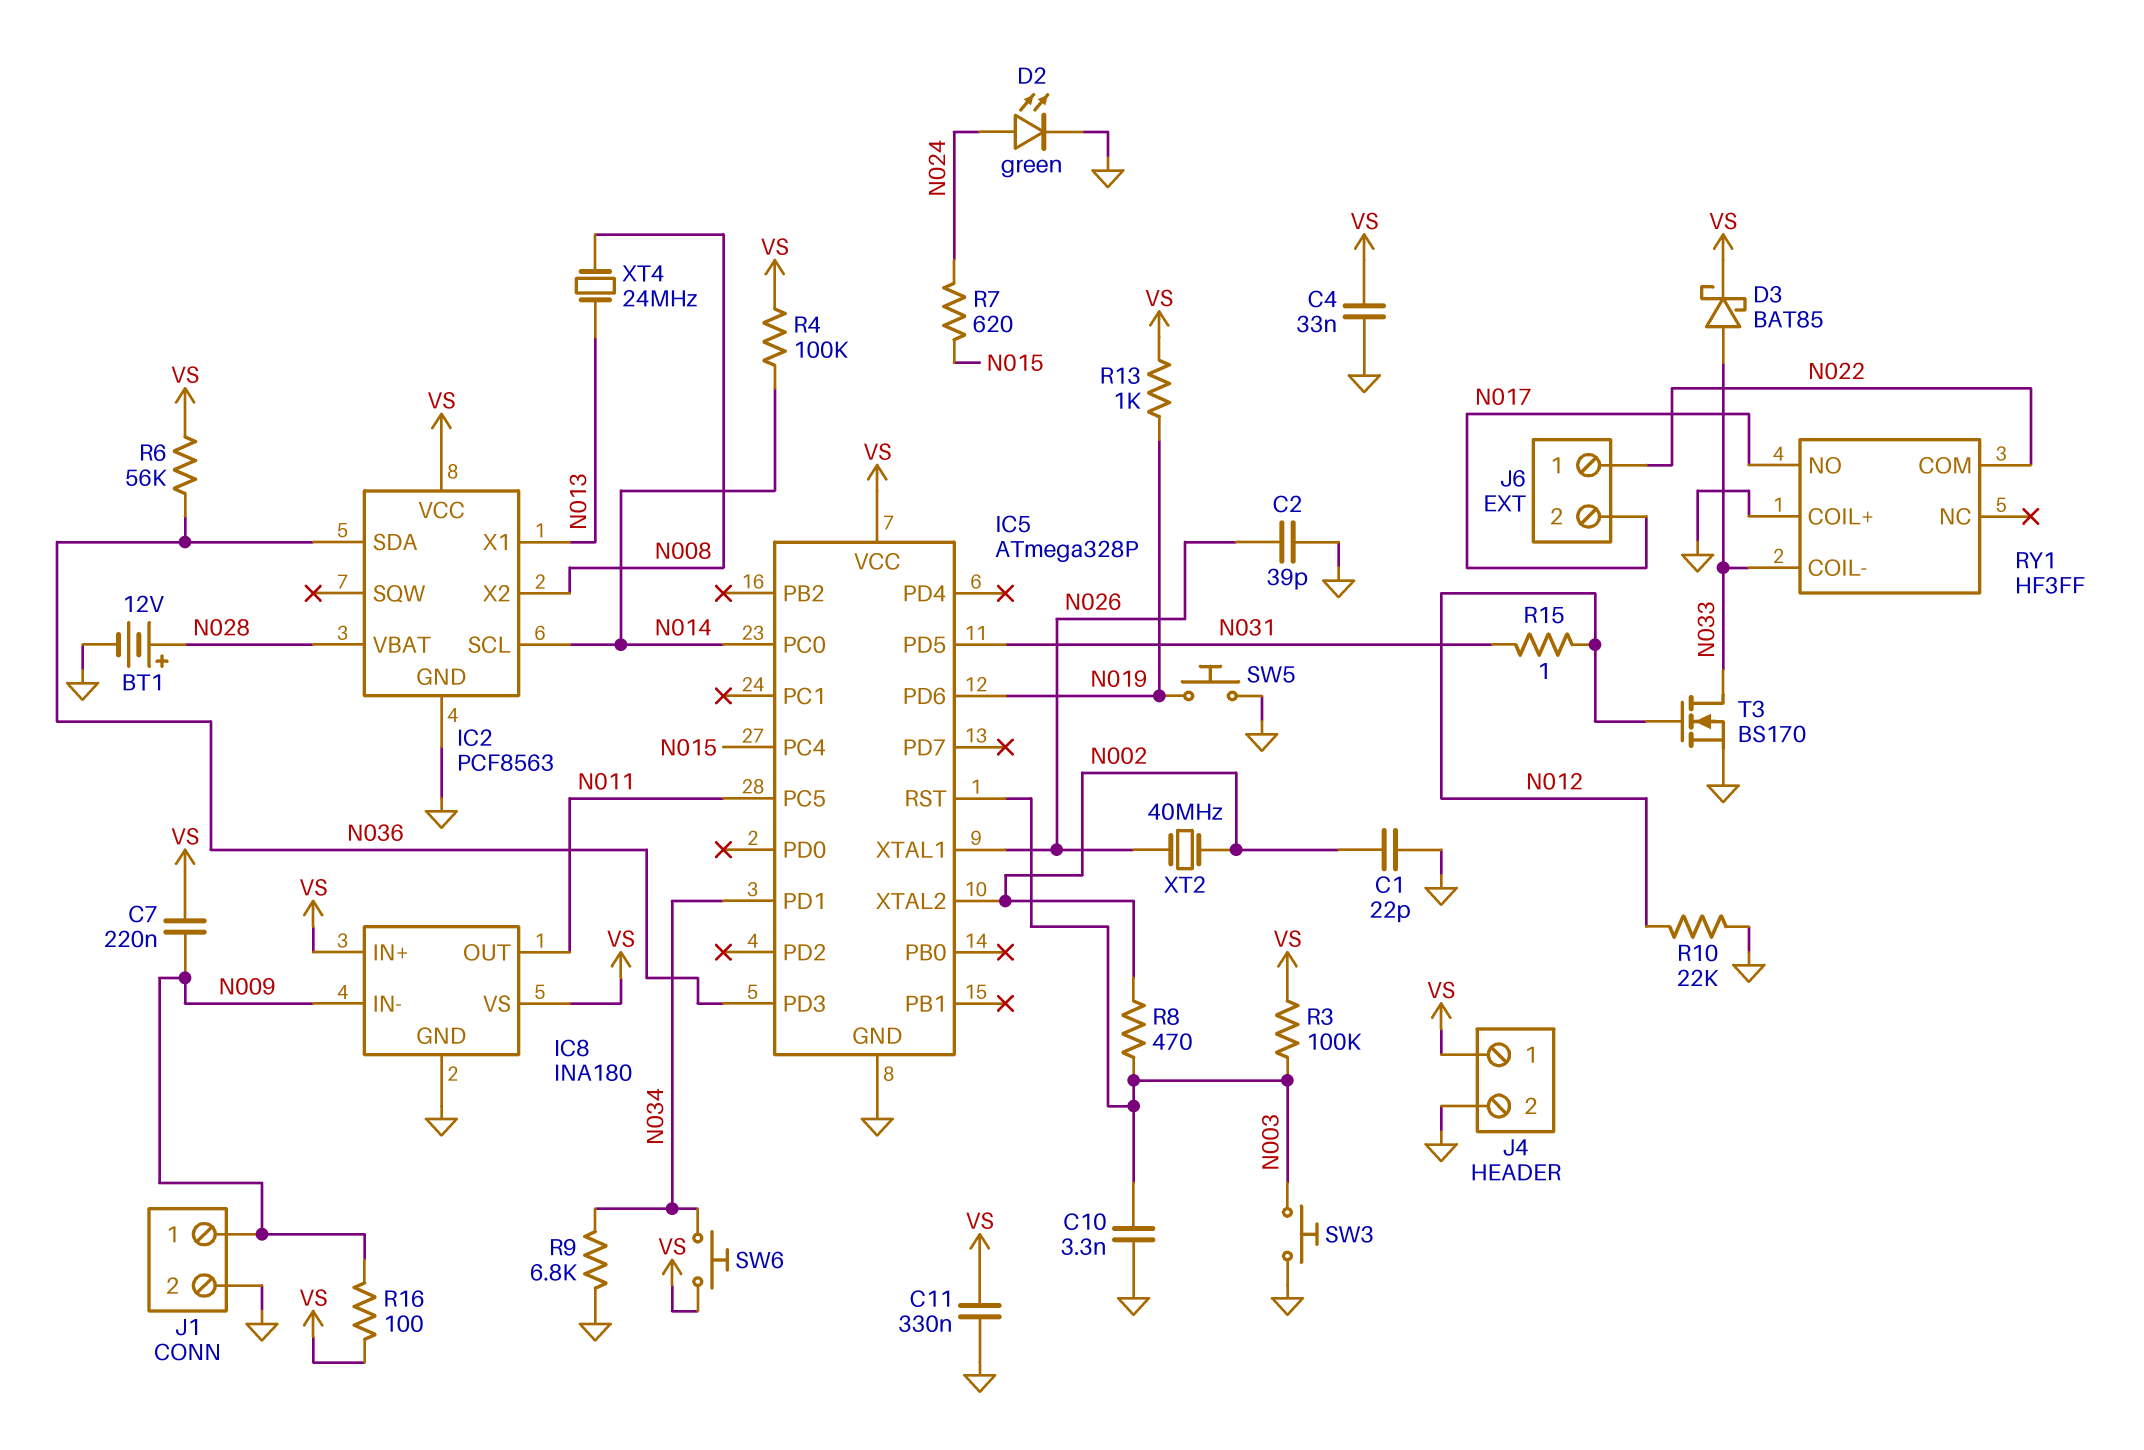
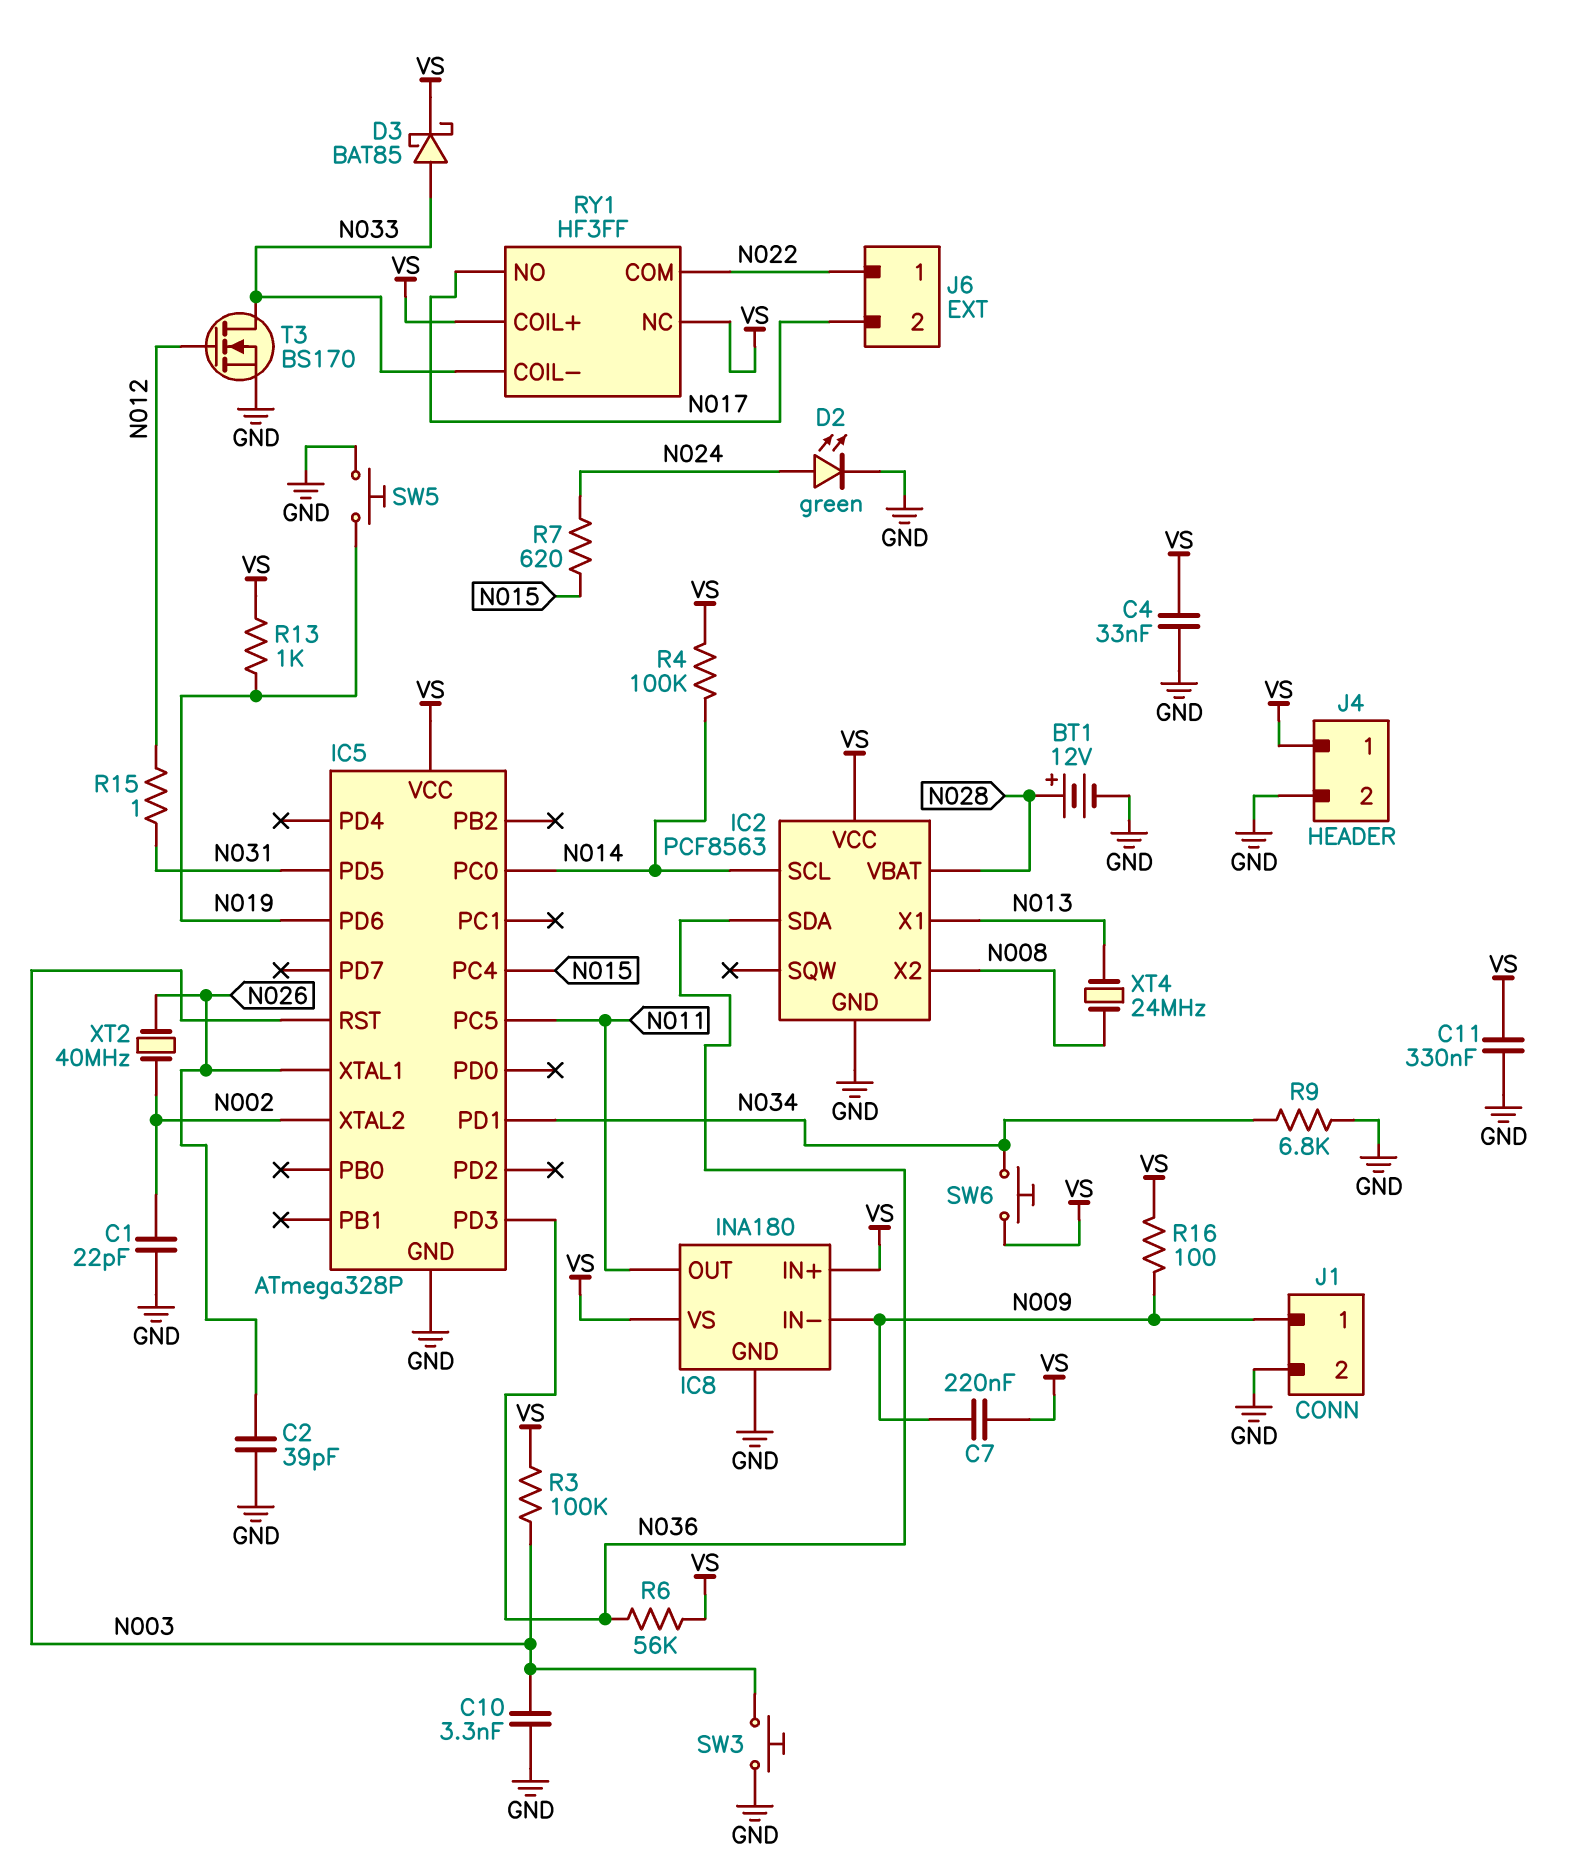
R8: 470 (N002, N003) -> none
R10: 22k (GND, N012) -> none
RY1 pin COIL+: GND -> VS
RY1 pin NC: none -> VS

